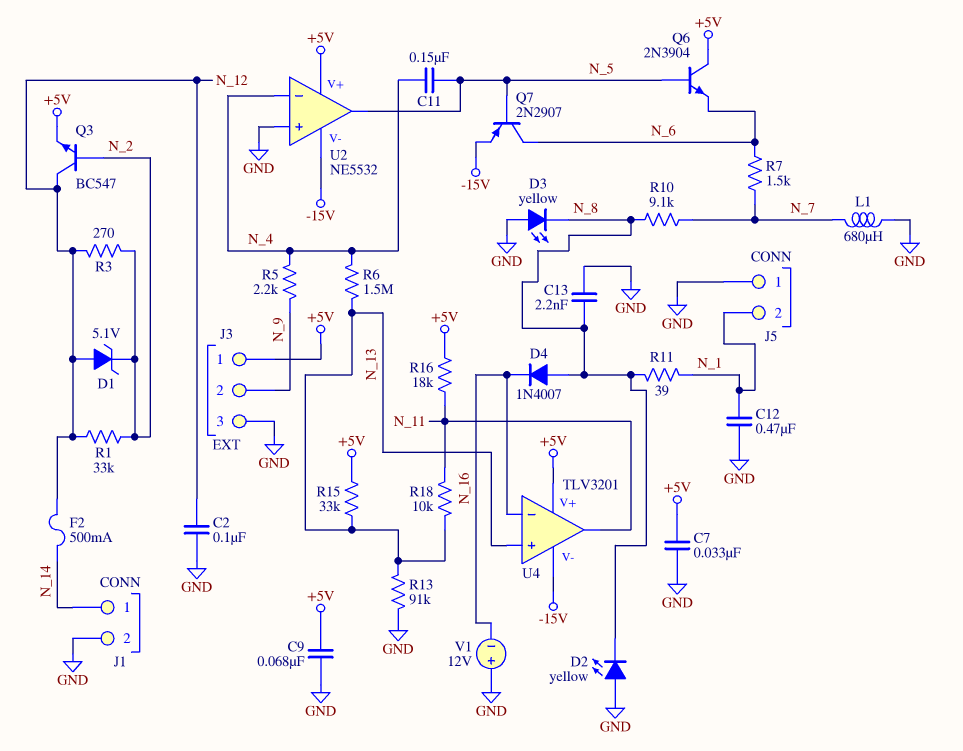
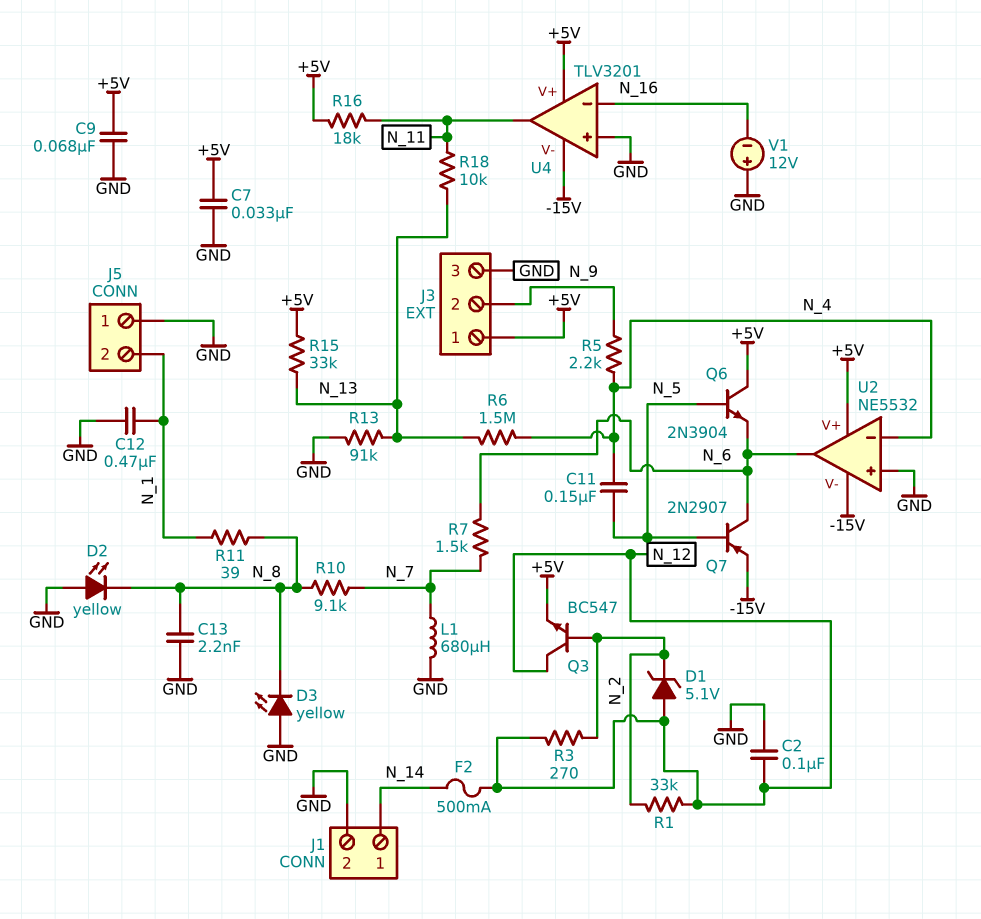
D4: diode 1N4007 (A N_8, K N_16) -> none
U2 pin out: N_5 -> N_6
U4 pin in+: N_13 -> GND

